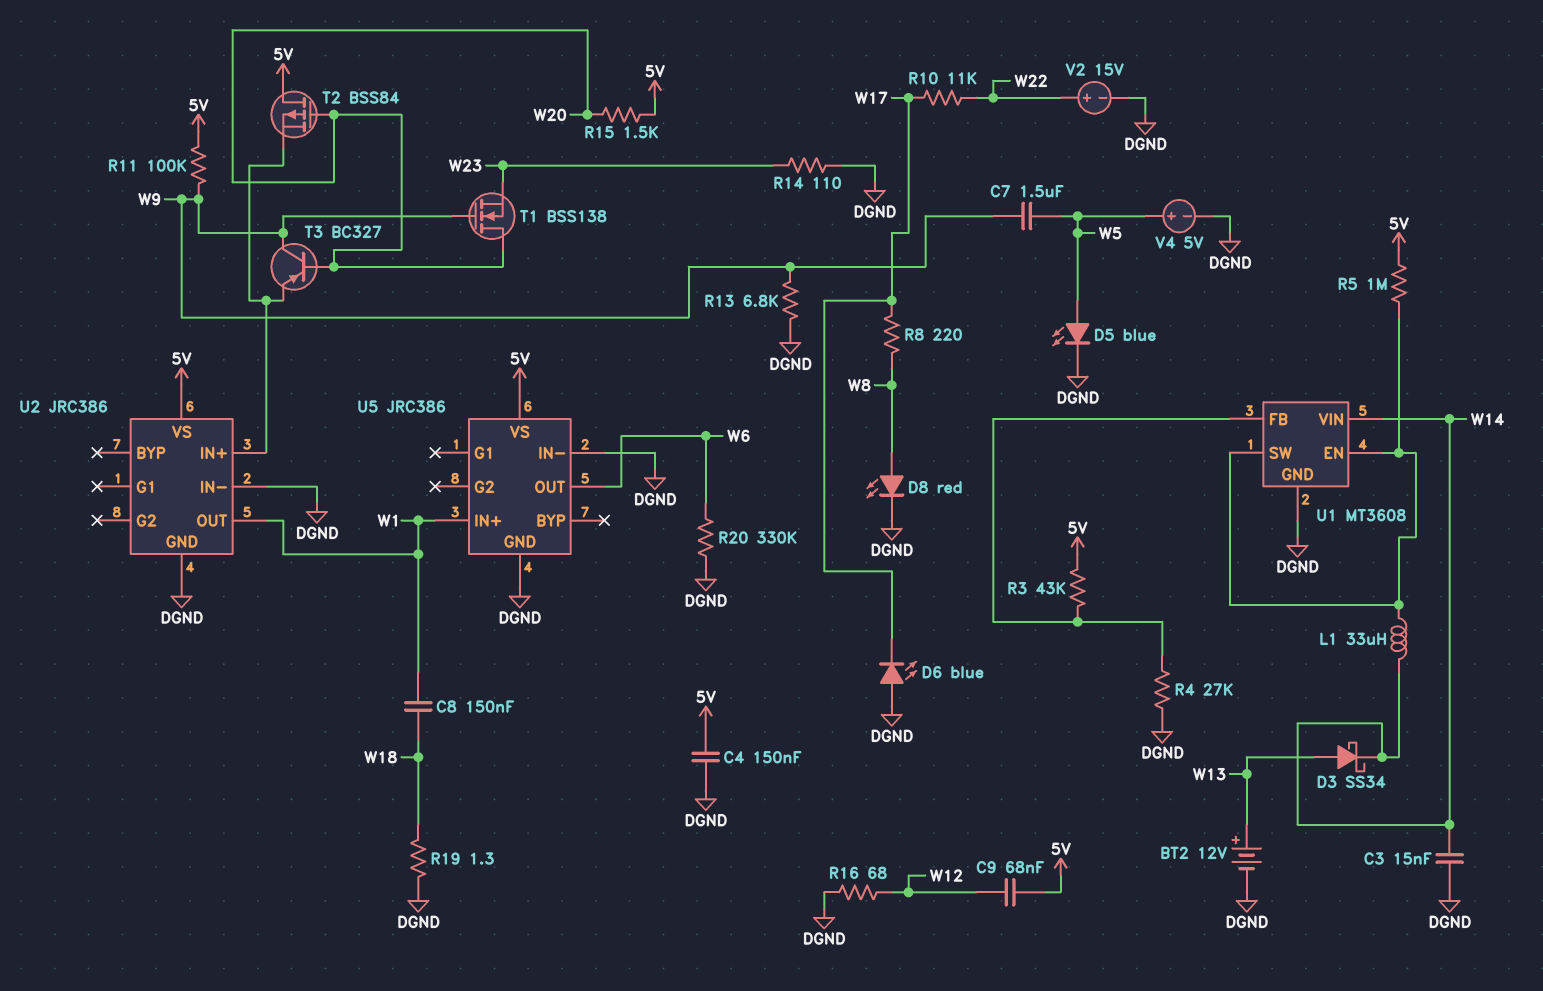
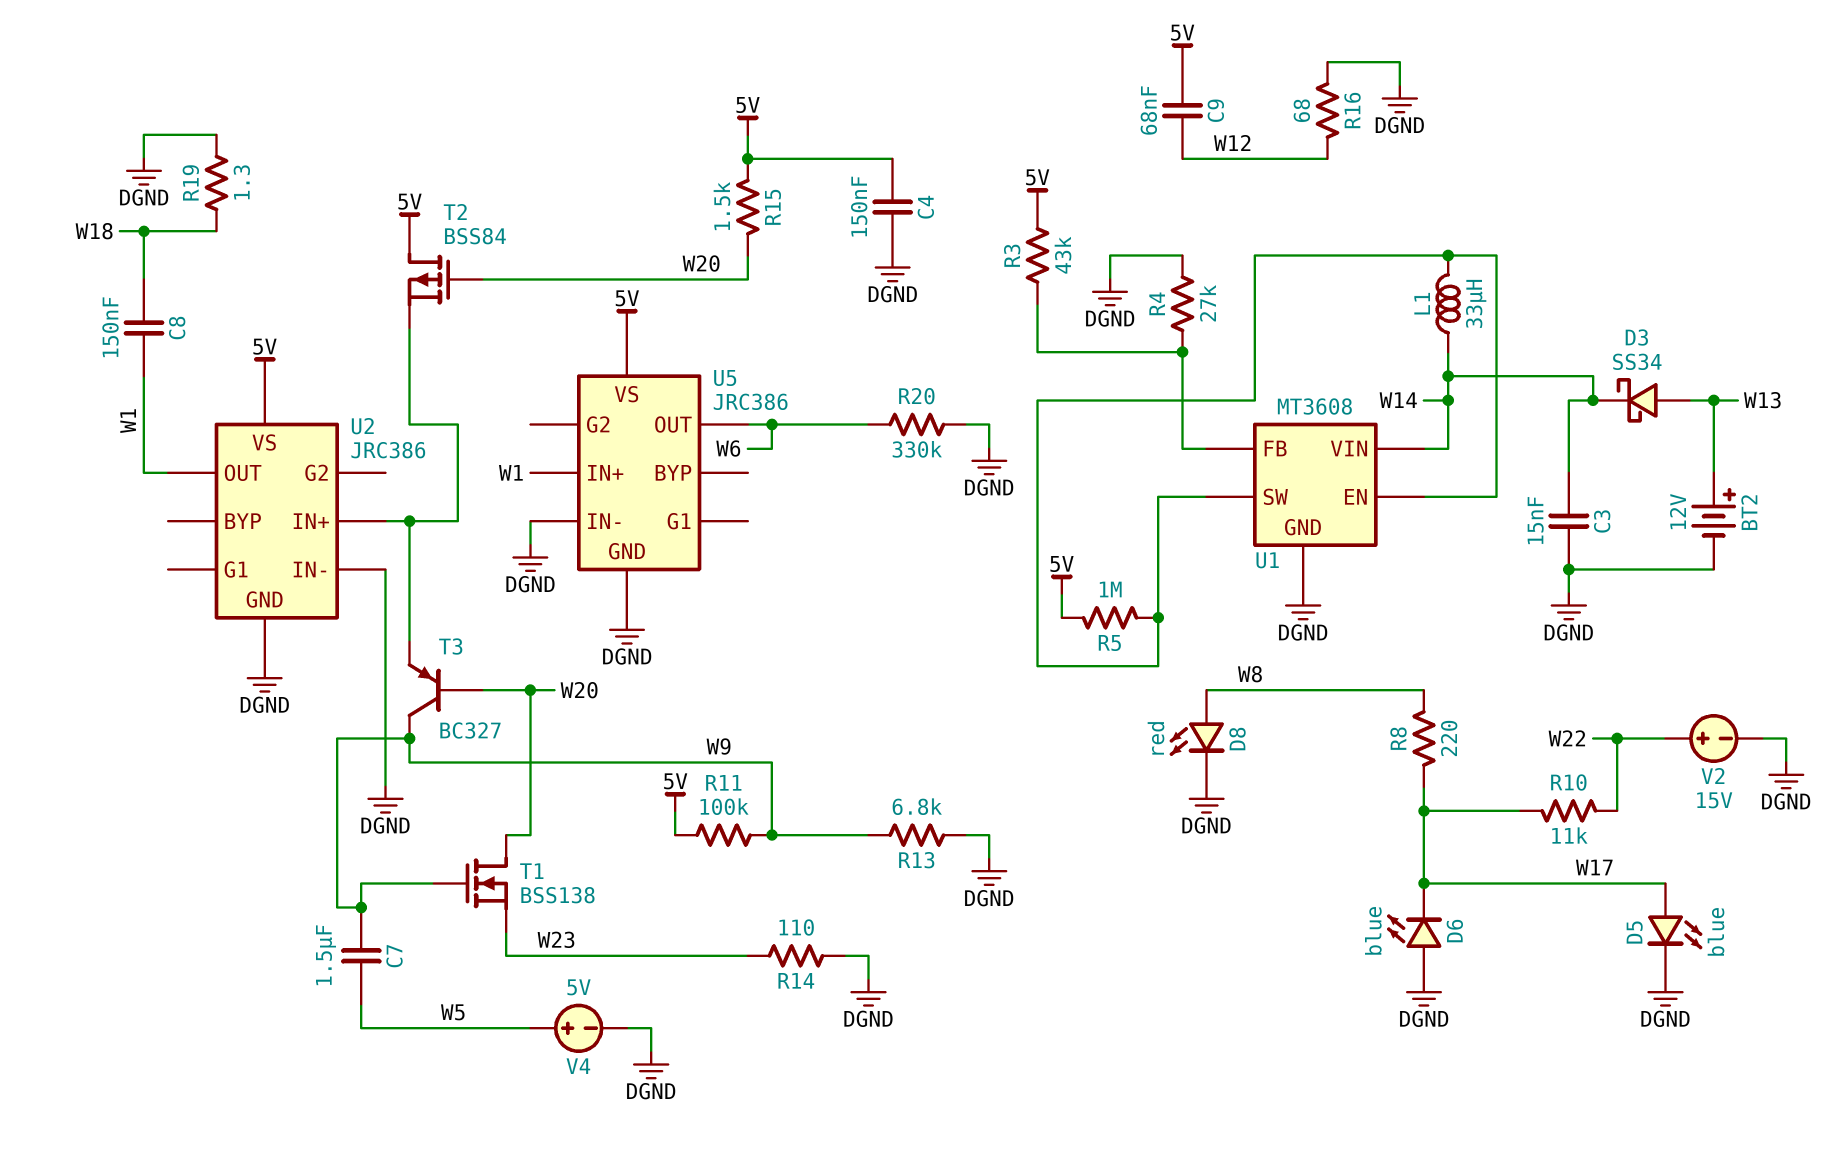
D5: LED blue (A W5, K DGND) -> LED blue (A W17, K DGND)

